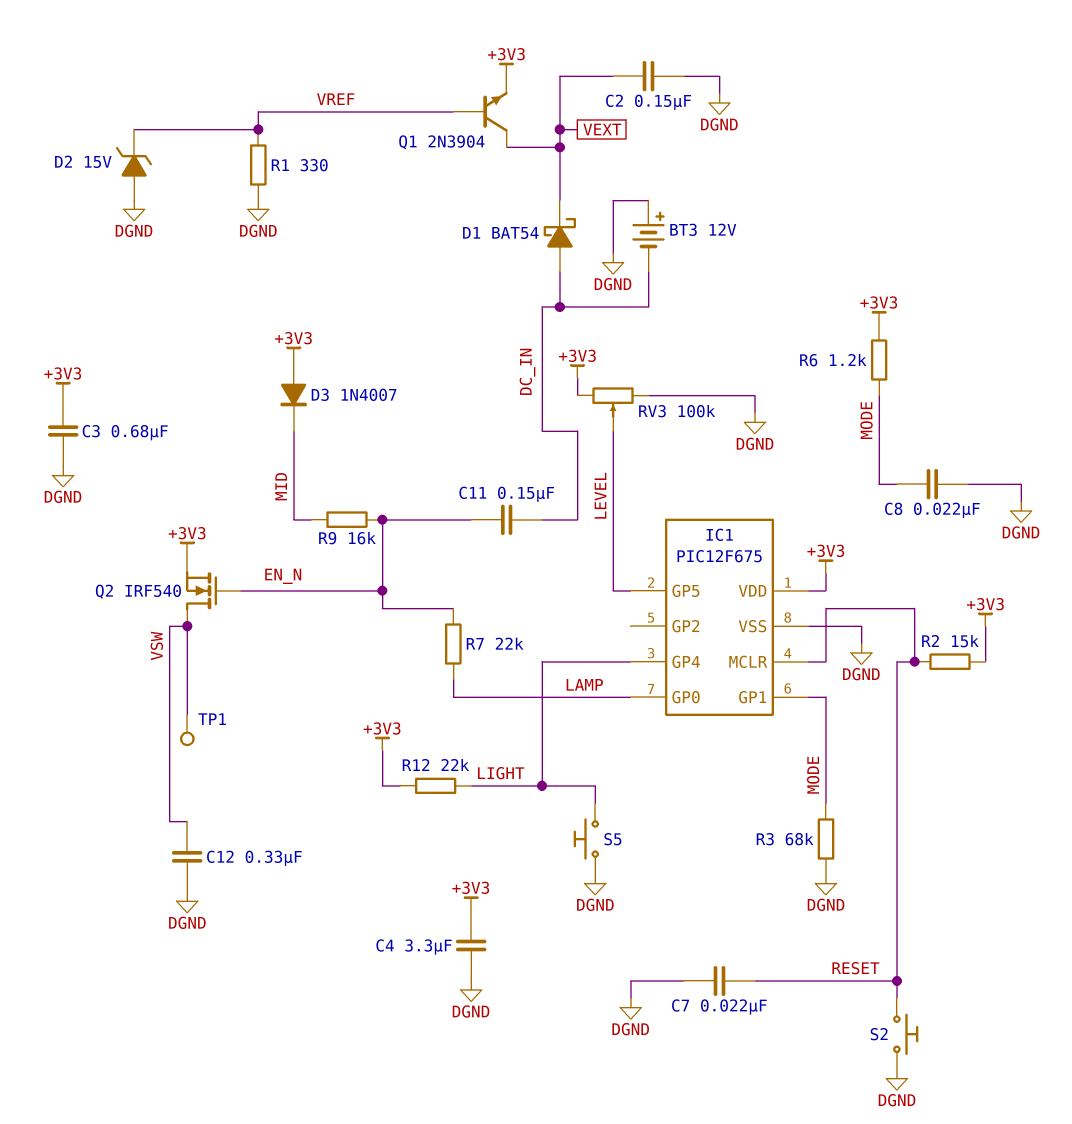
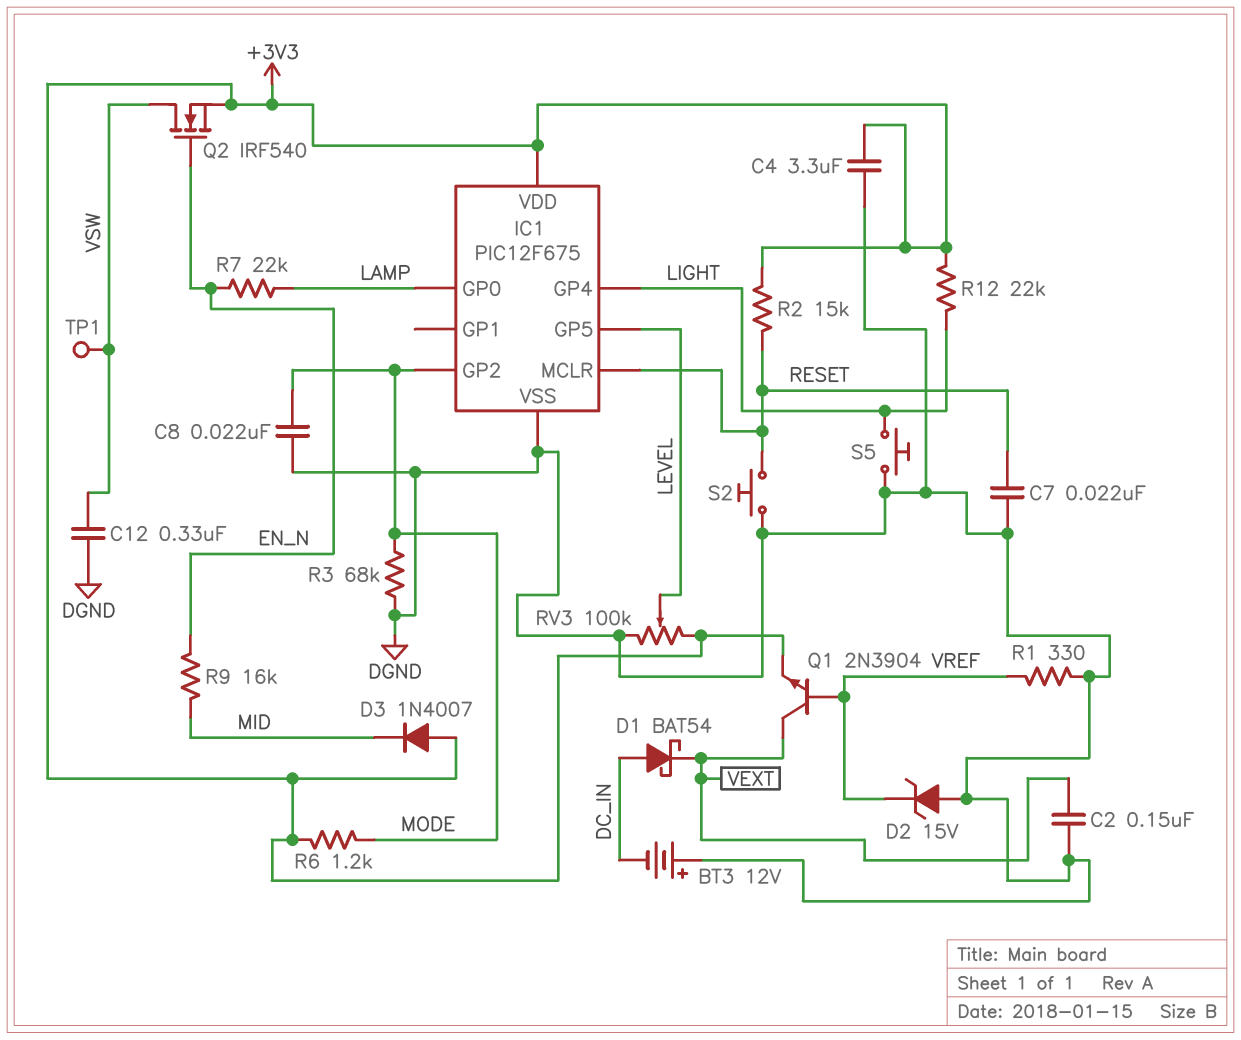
C3: 680nF (+3V3, DGND) -> none
C11: 150nF (DC_IN, EN_N) -> none
IC1 pin GP1: MODE -> none
IC1 pin GP2: none -> MODE

